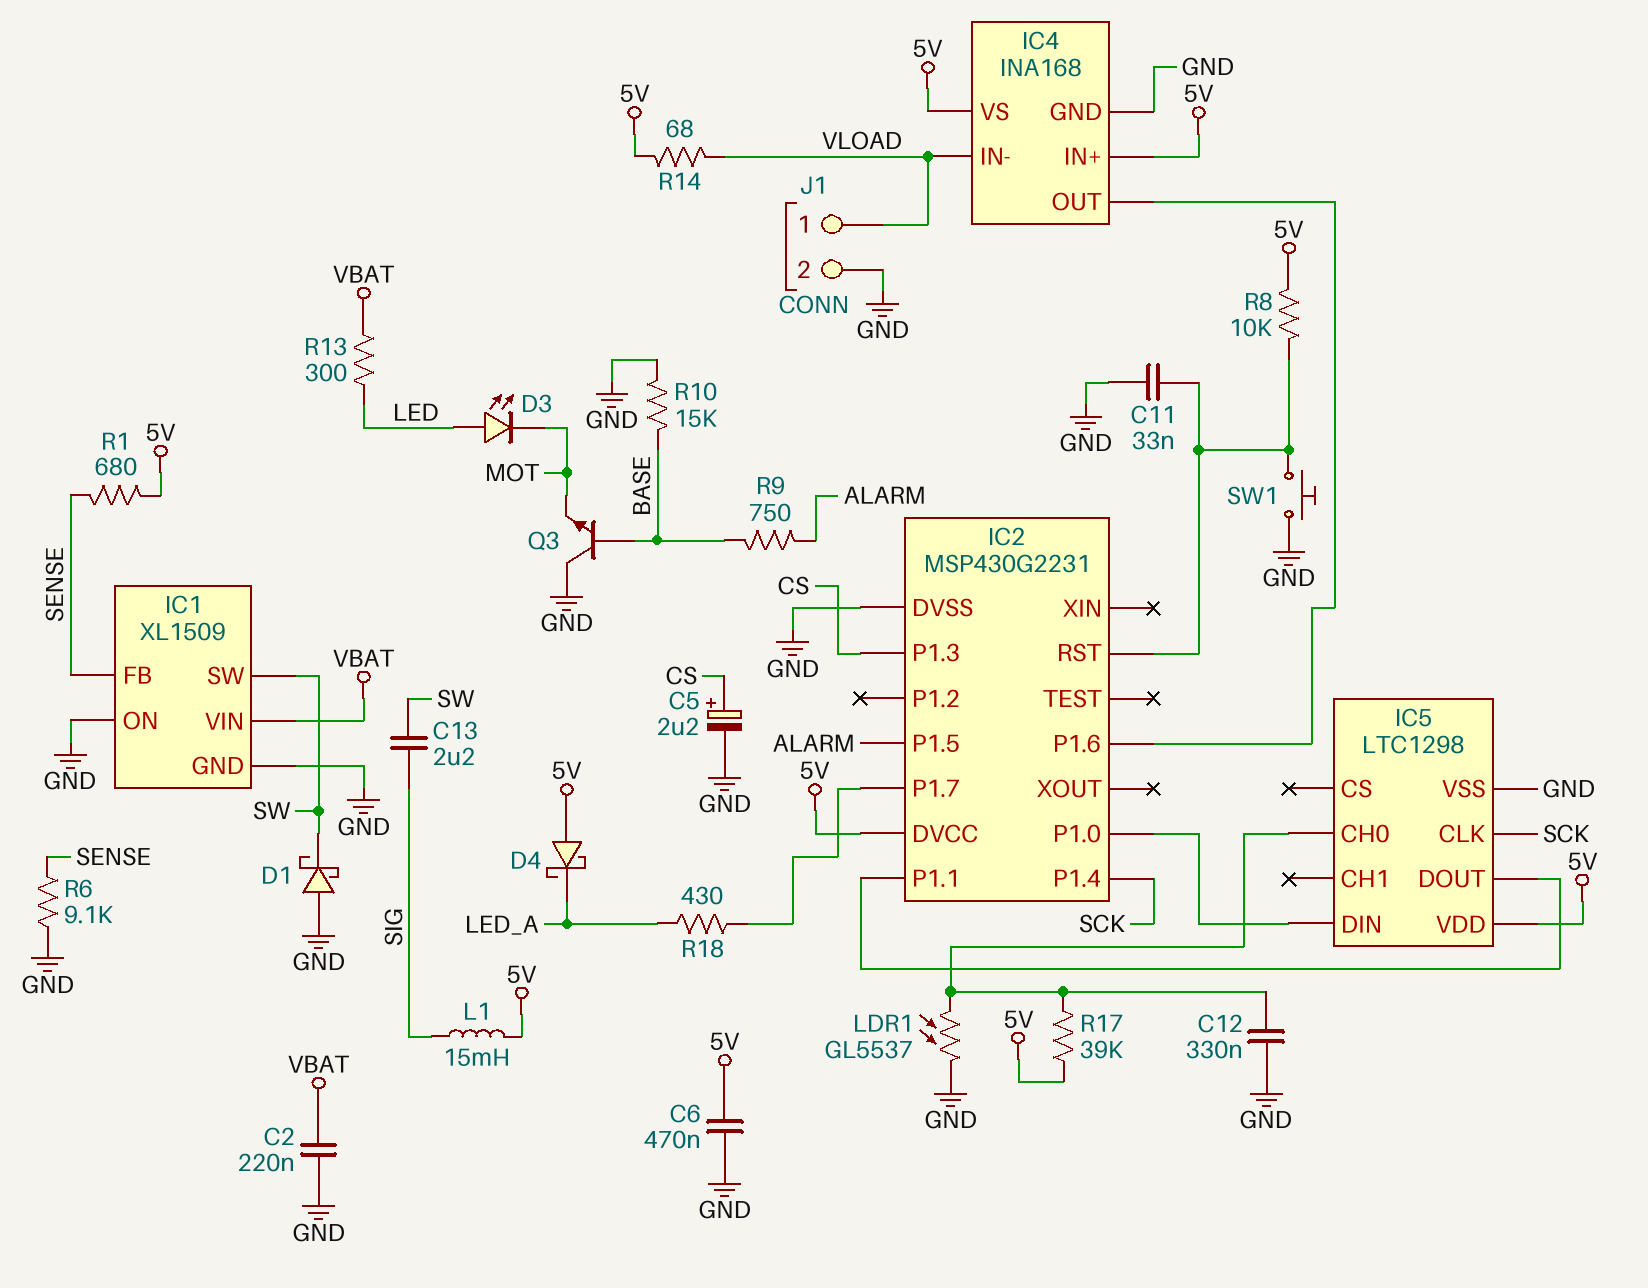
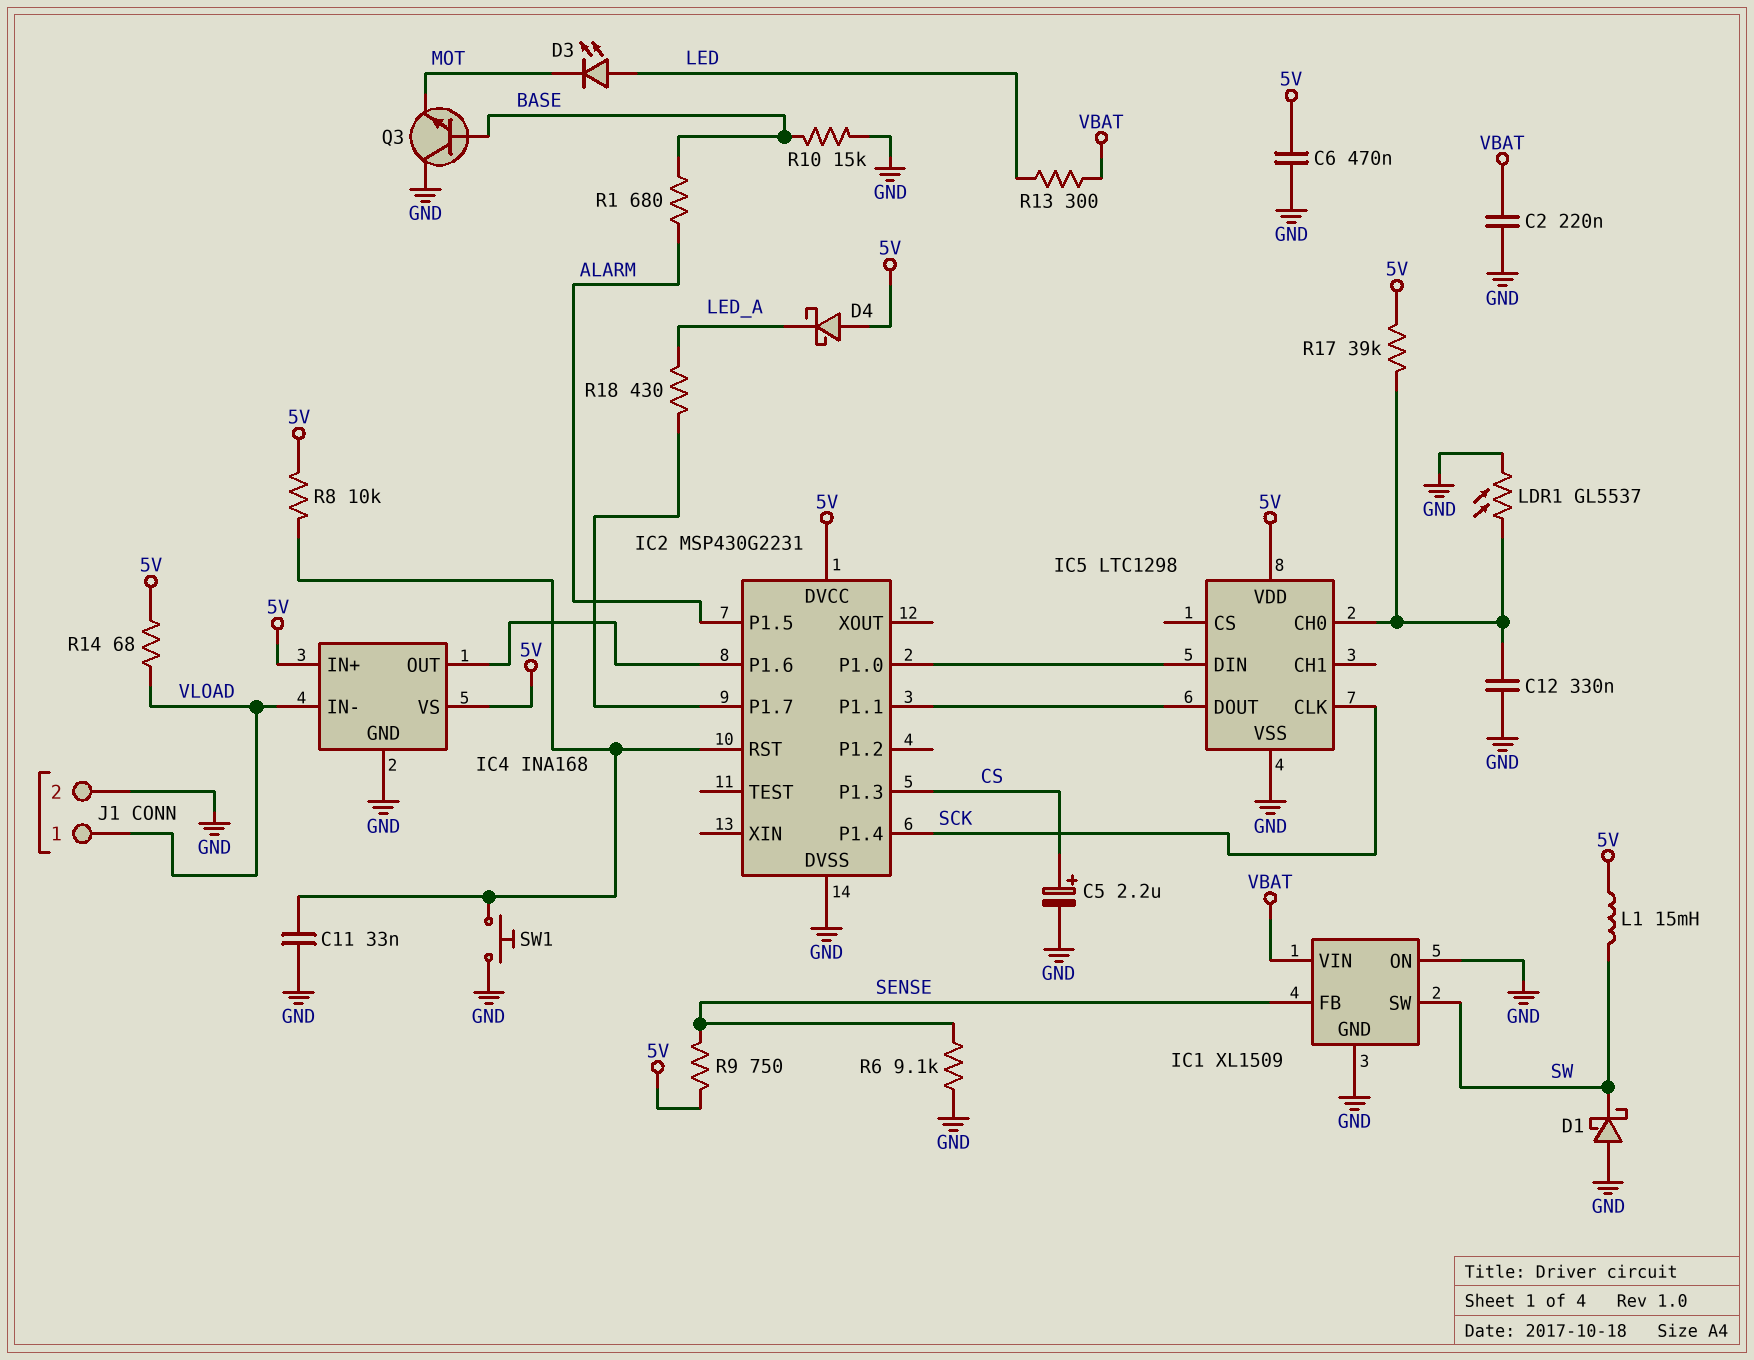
C13: 2.2uF (SIG, SW) -> none
L1: 15mH (5V, SIG) -> 15mH (5V, SW)
R1: 680 (5V, SENSE) -> 680 (ALARM, BASE)
R9: 750 (ALARM, BASE) -> 750 (5V, SENSE)

